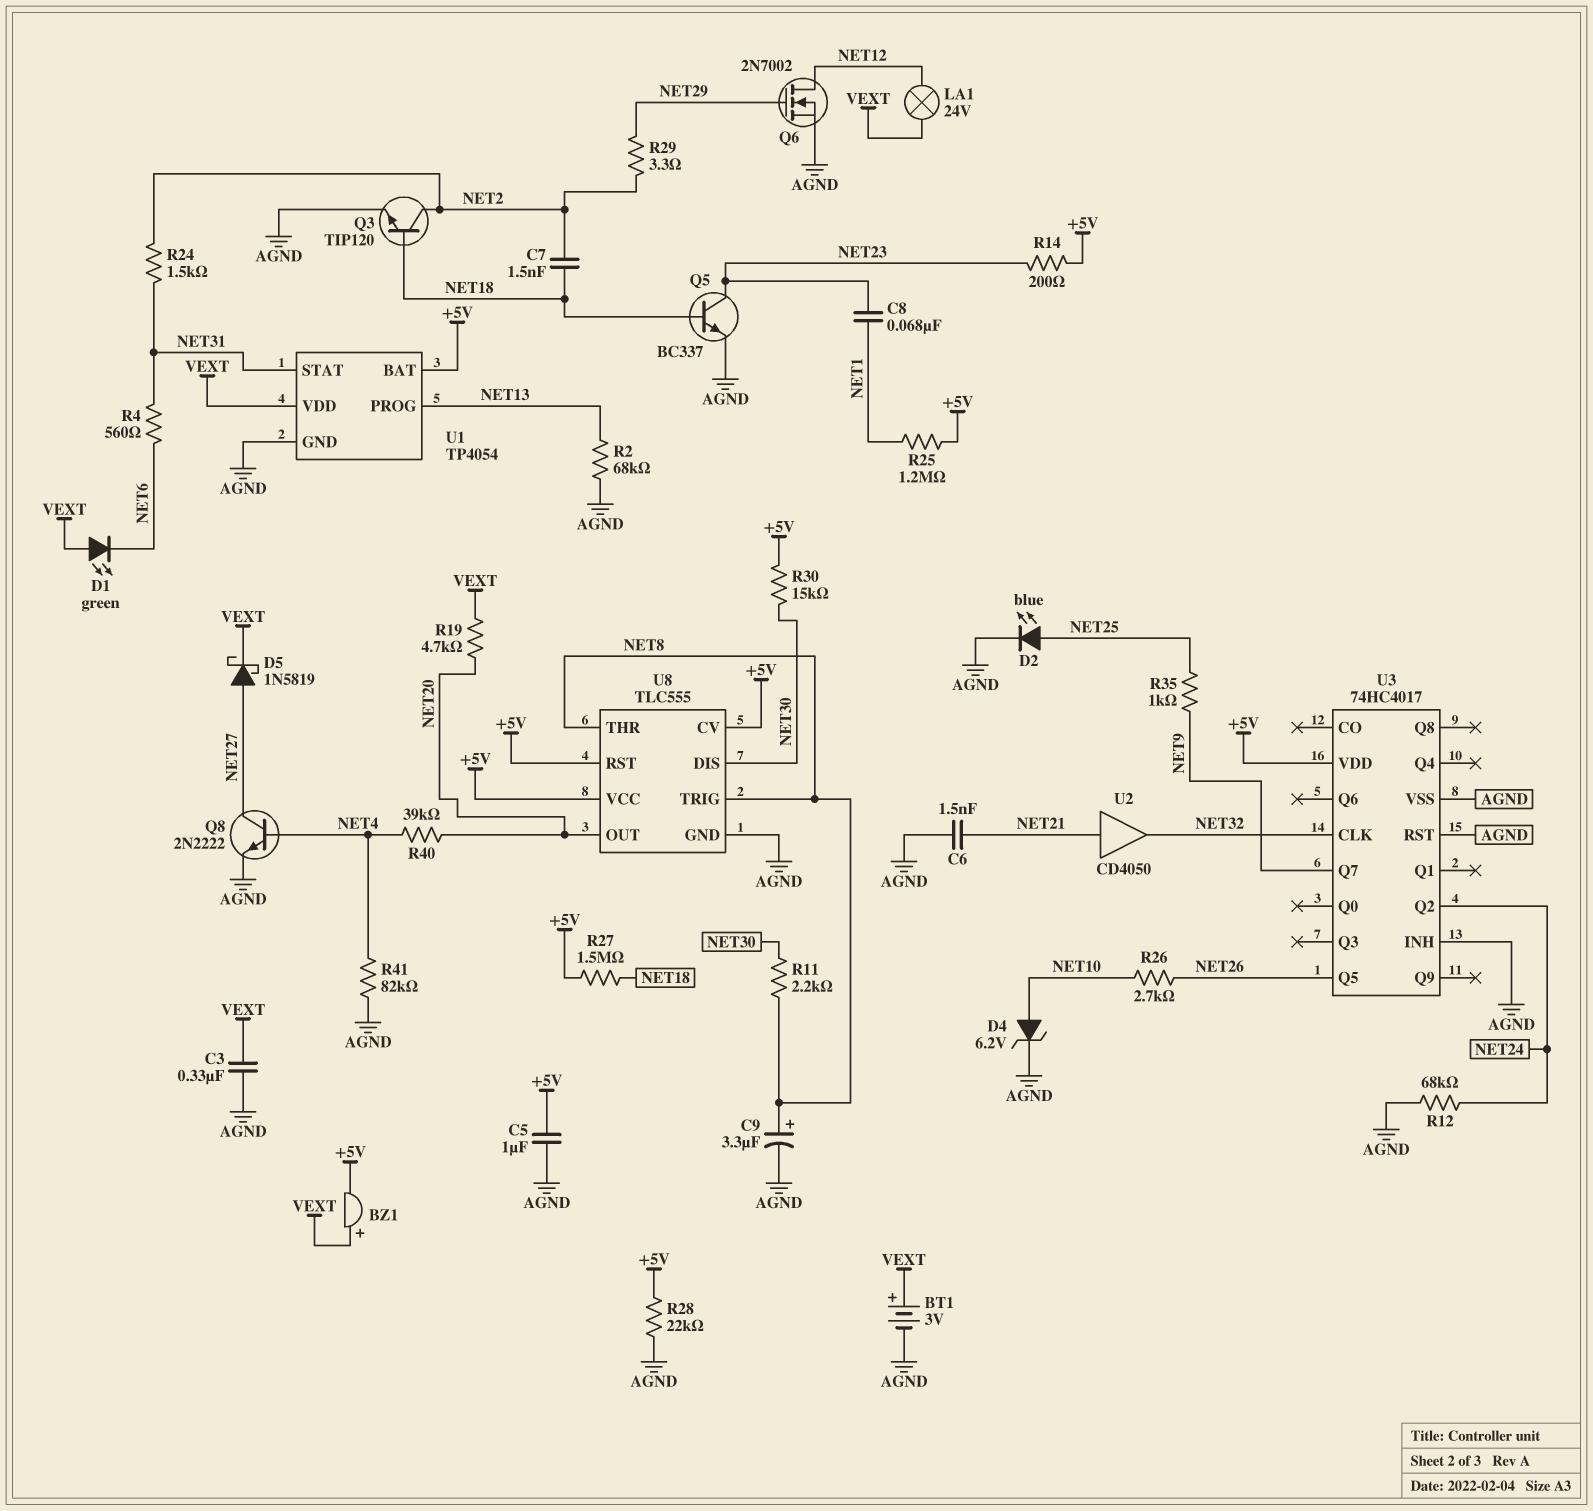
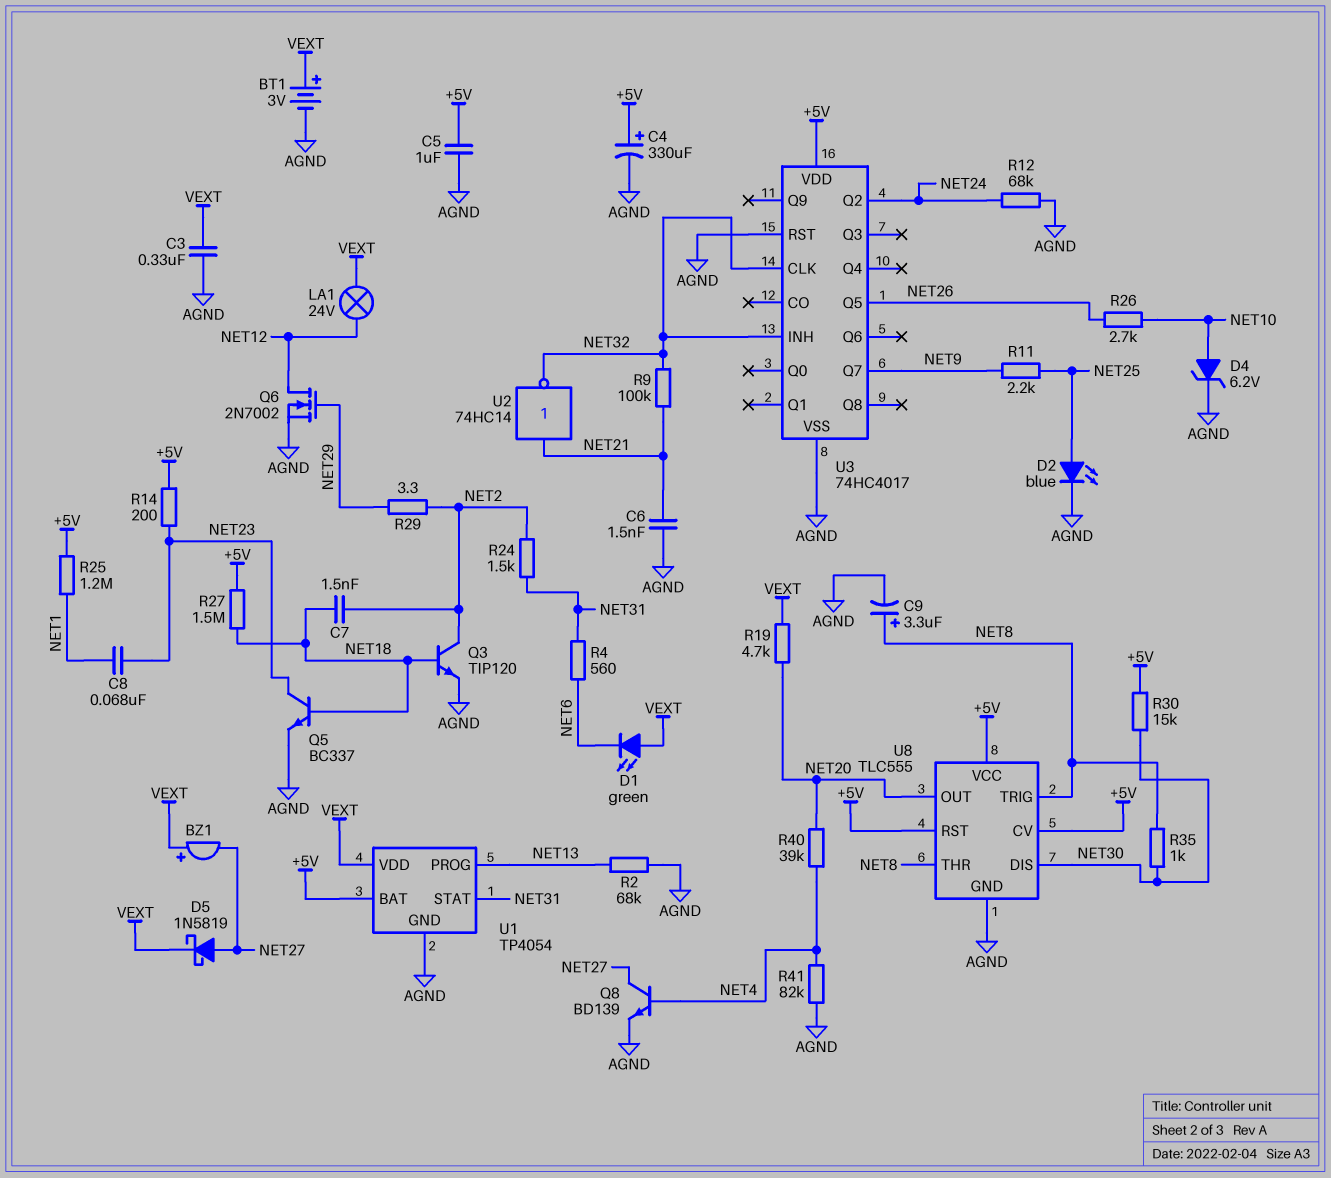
BZ1: buzzer (plus VEXT, minus +5V) -> buzzer (plus VEXT, minus NET27)
C4: none -> 330uF (plus +5V, minus AGND)
Q8: NPN 2N2222 (B NET4, C NET27, E AGND) -> NPN BD139 (B NET4, C NET27, E AGND)
R9: none -> 100k (NET21, NET32)
R11: 2.2k (NET8, NET30) -> 2.2k (NET9, NET25)
R28: 22k (+5V, AGND) -> none
R35: 1k (NET9, NET25) -> 1k (NET8, NET30)
U2: buffer CD4050 (in NET21, out NET32) -> NOT 74HC14 (in NET21, out NET32)
U3 pin INH: AGND -> NET32

